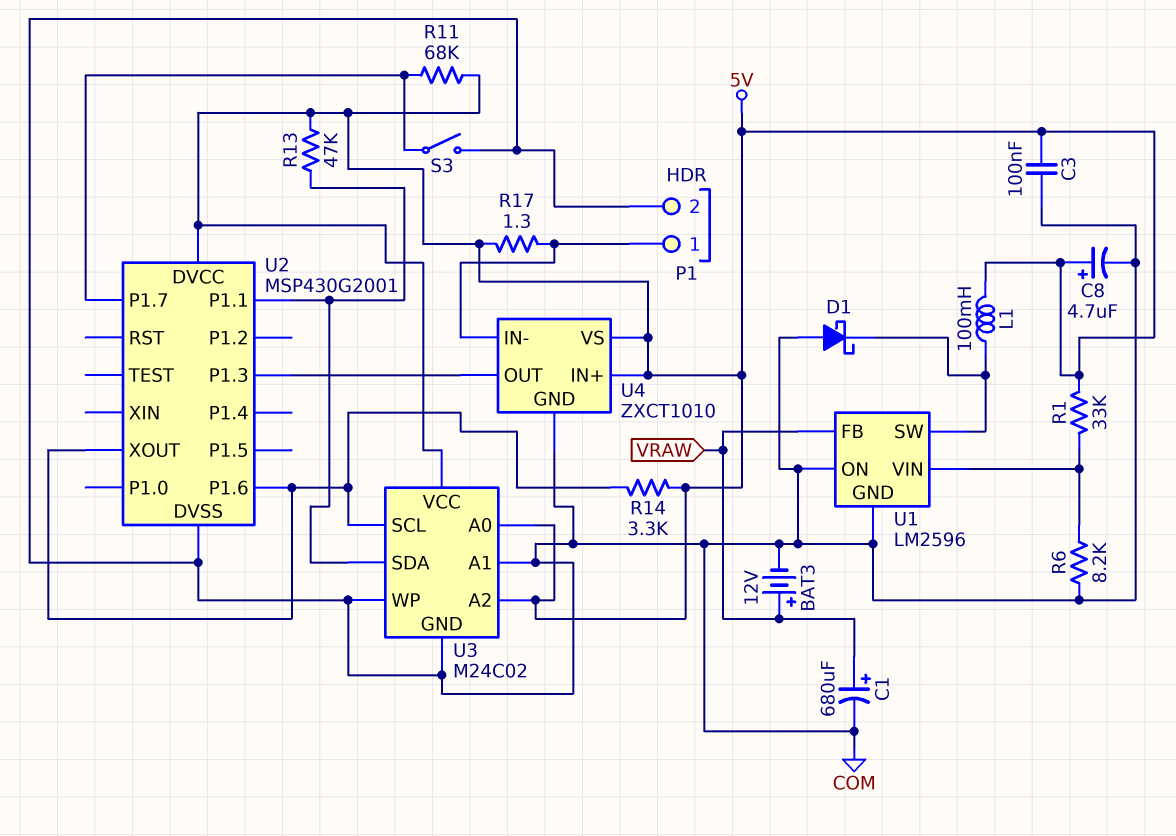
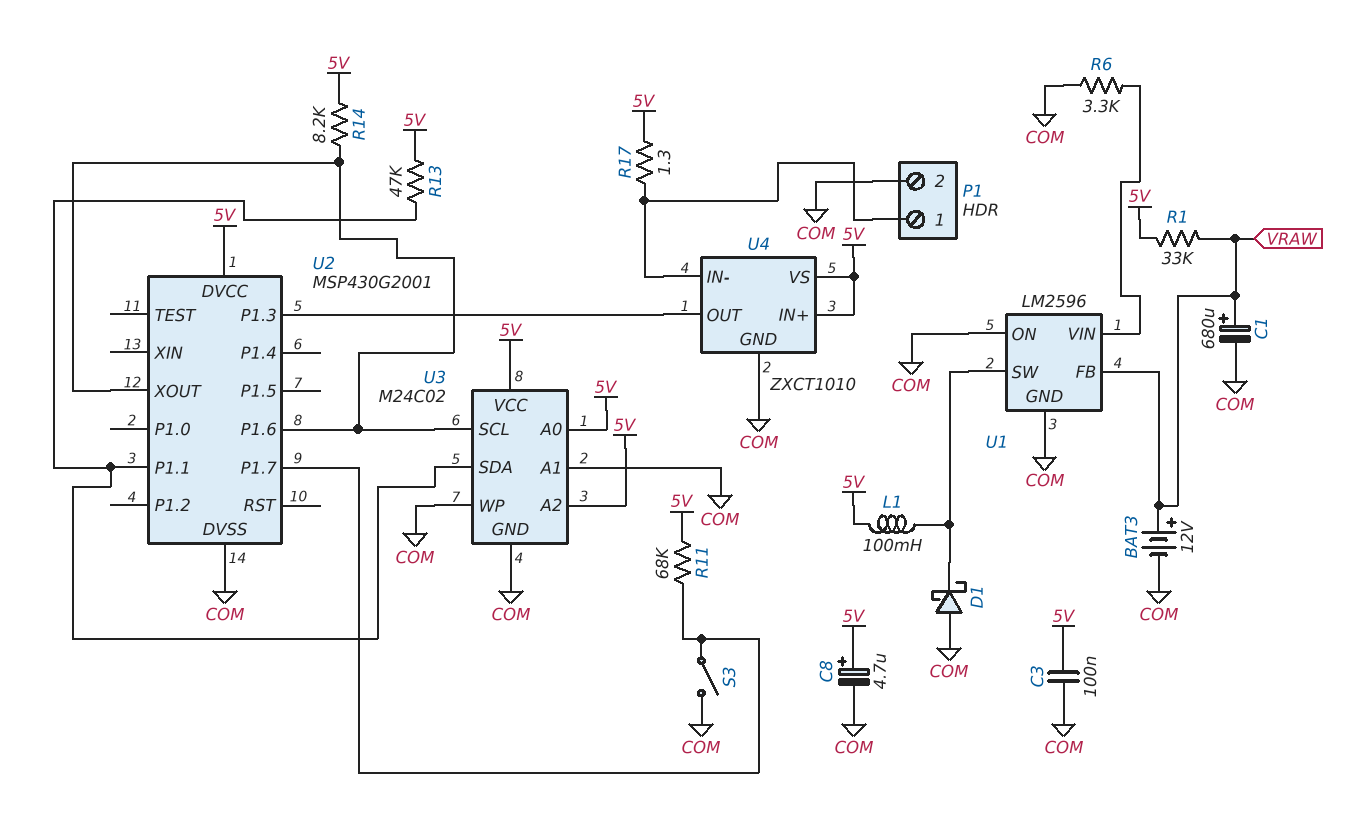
R1: 33k (5V, U1/VIN) -> 33k (5V, VRAW)
R6: 8.2k (COM, U1/VIN) -> 3.3k (COM, U1/VIN)
R14: 3.3k (5V, U2/P1.6) -> 8.2k (5V, U2/P1.6)

